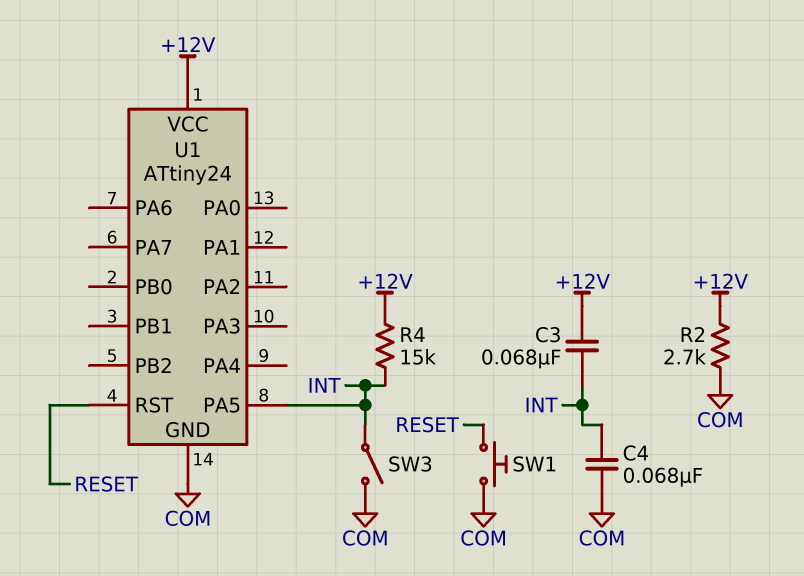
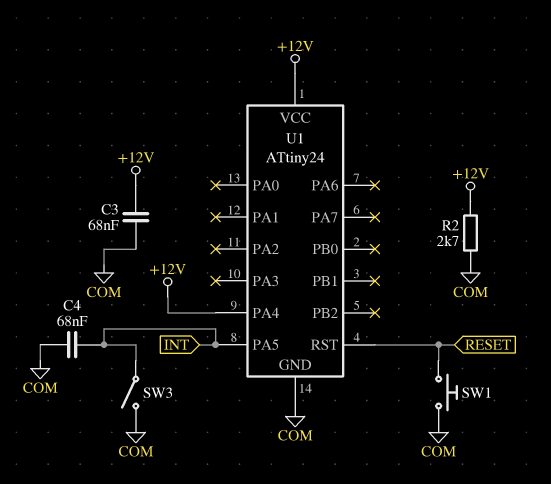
C3: 68nF (+12V, INT) -> 68nF (+12V, COM)
R4: 15k (+12V, INT) -> none
U1 pin PA4: none -> +12V

